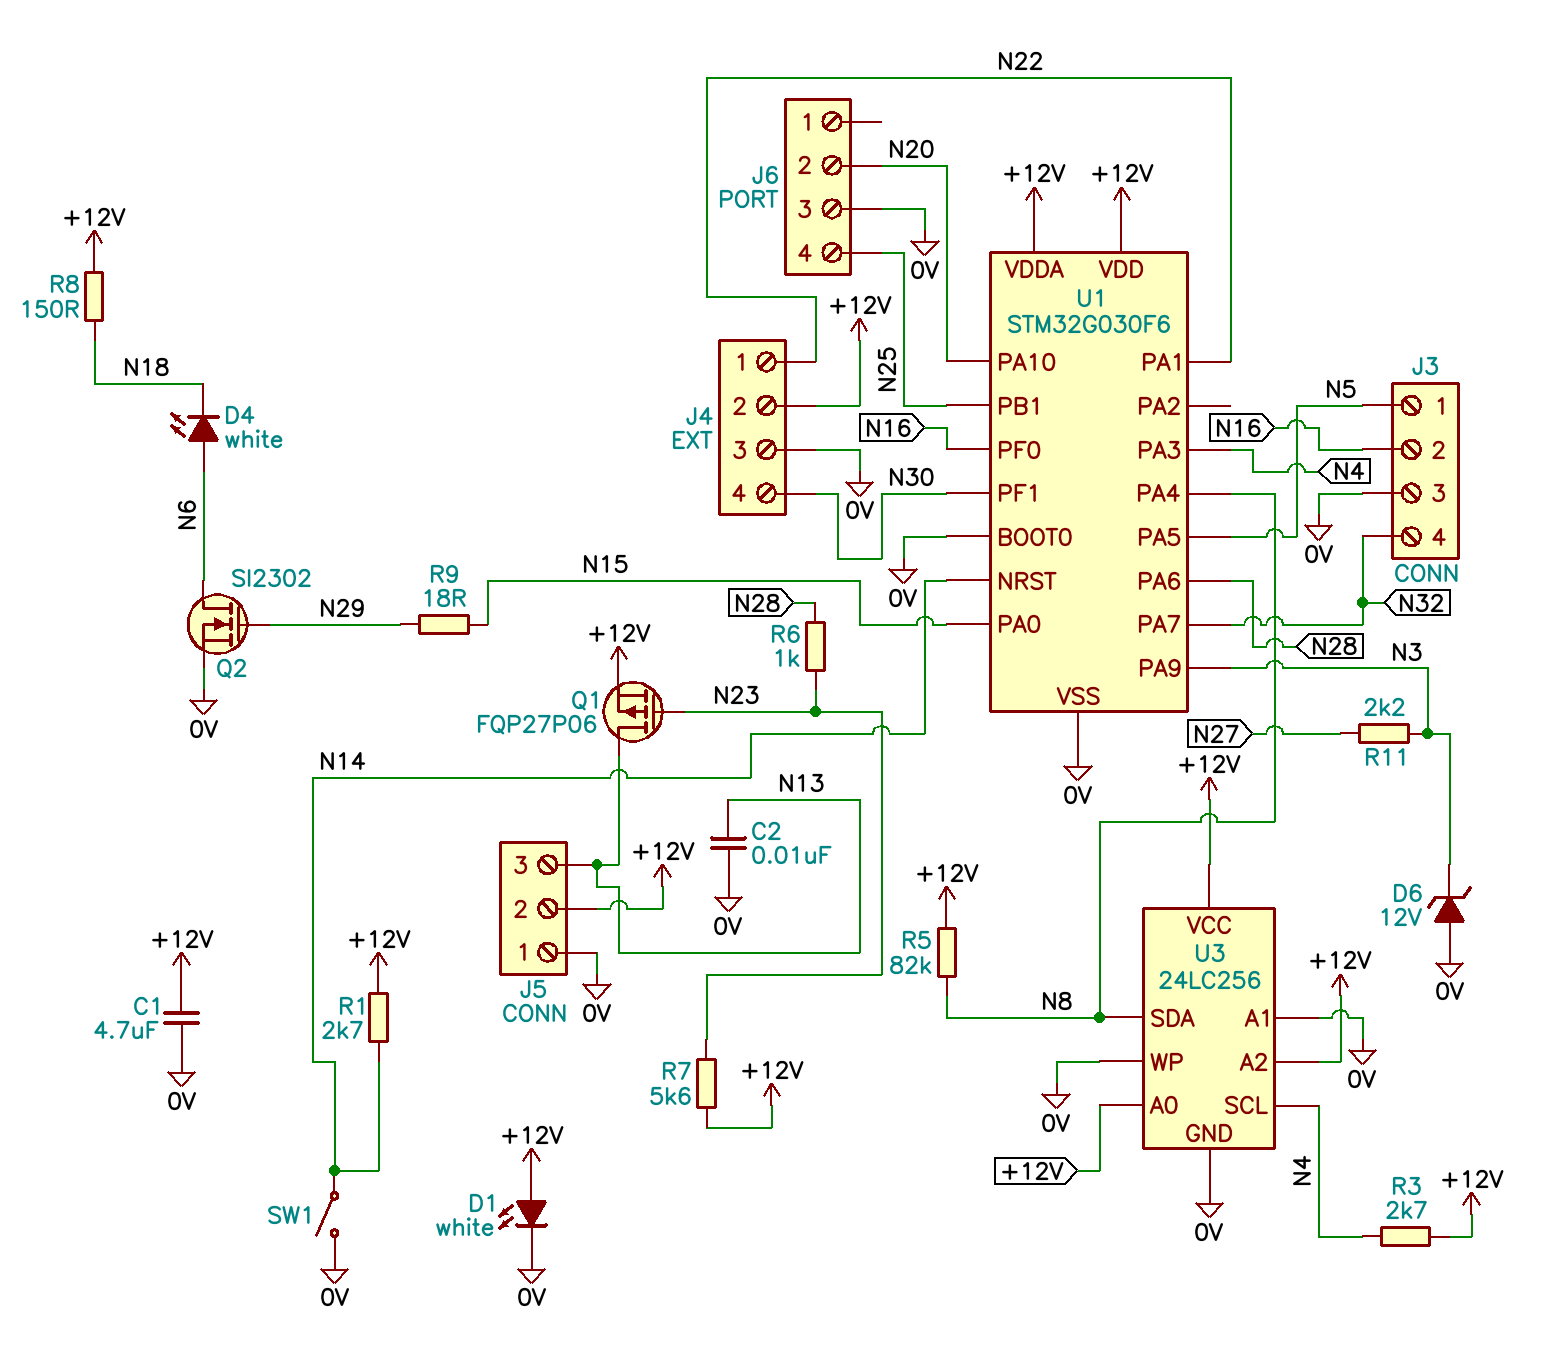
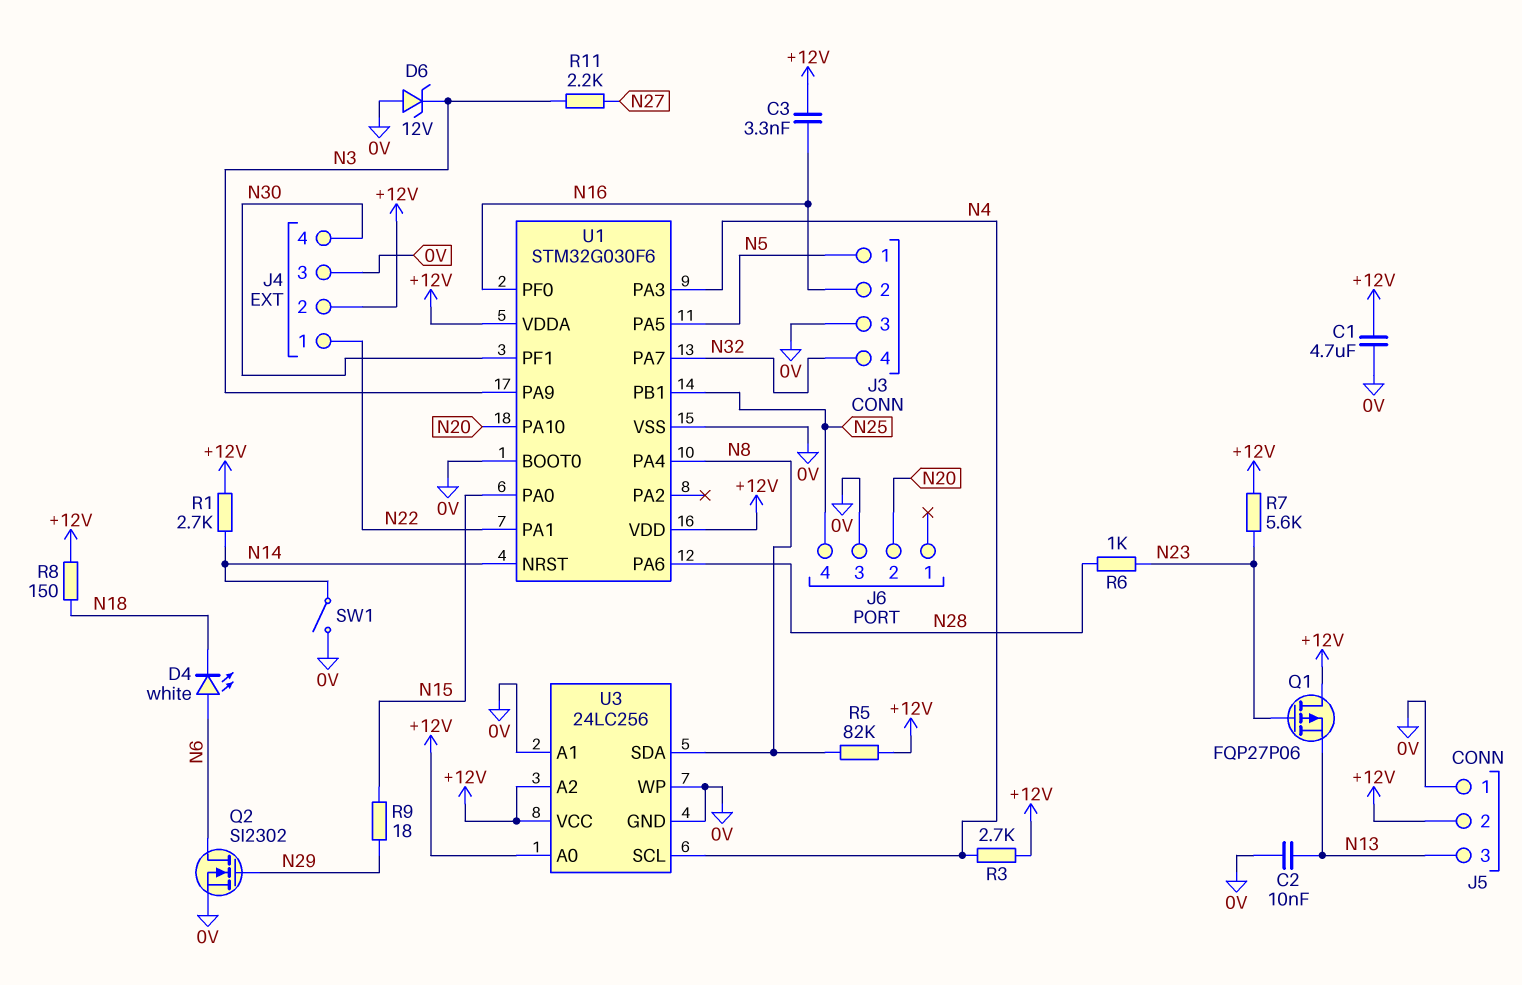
C3: none -> 3.3nF (+12V, N16)
D1: LED white (A +12V, K 0V) -> none
Q1: PMOS FQP27P06 (G N23, D N13, S +12V) -> PMOS FQP27P06 (G N23, D +12V, S N13)

